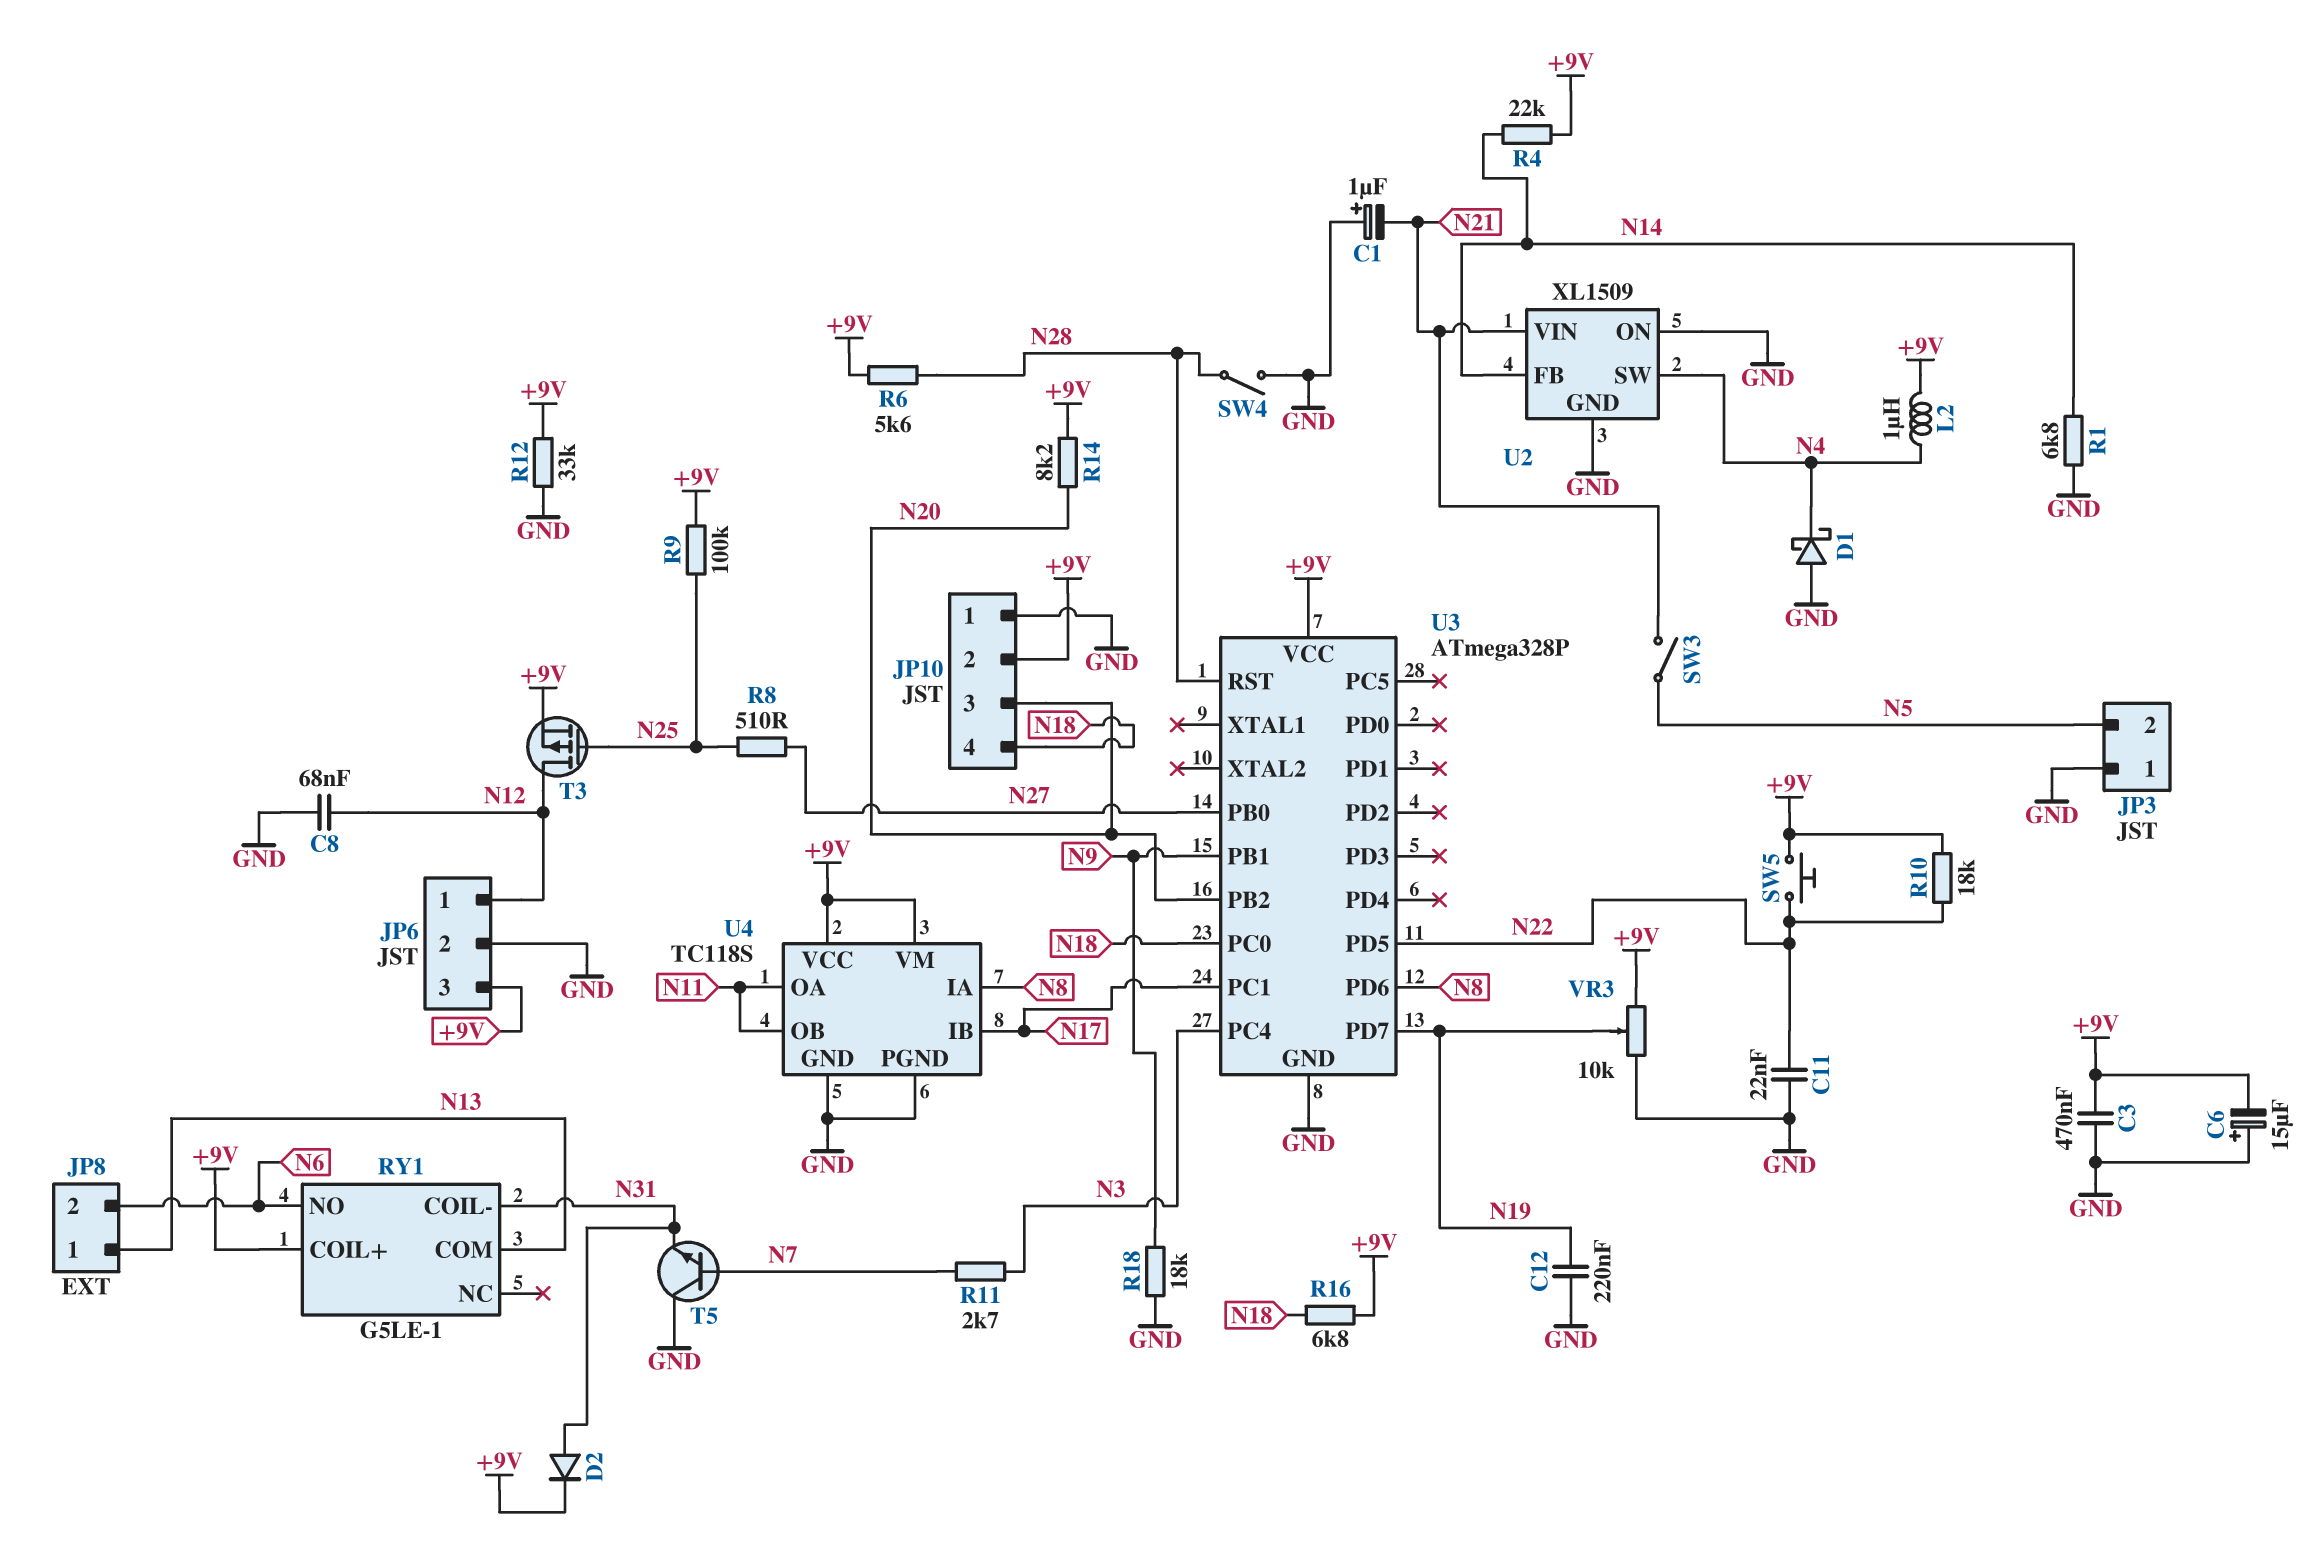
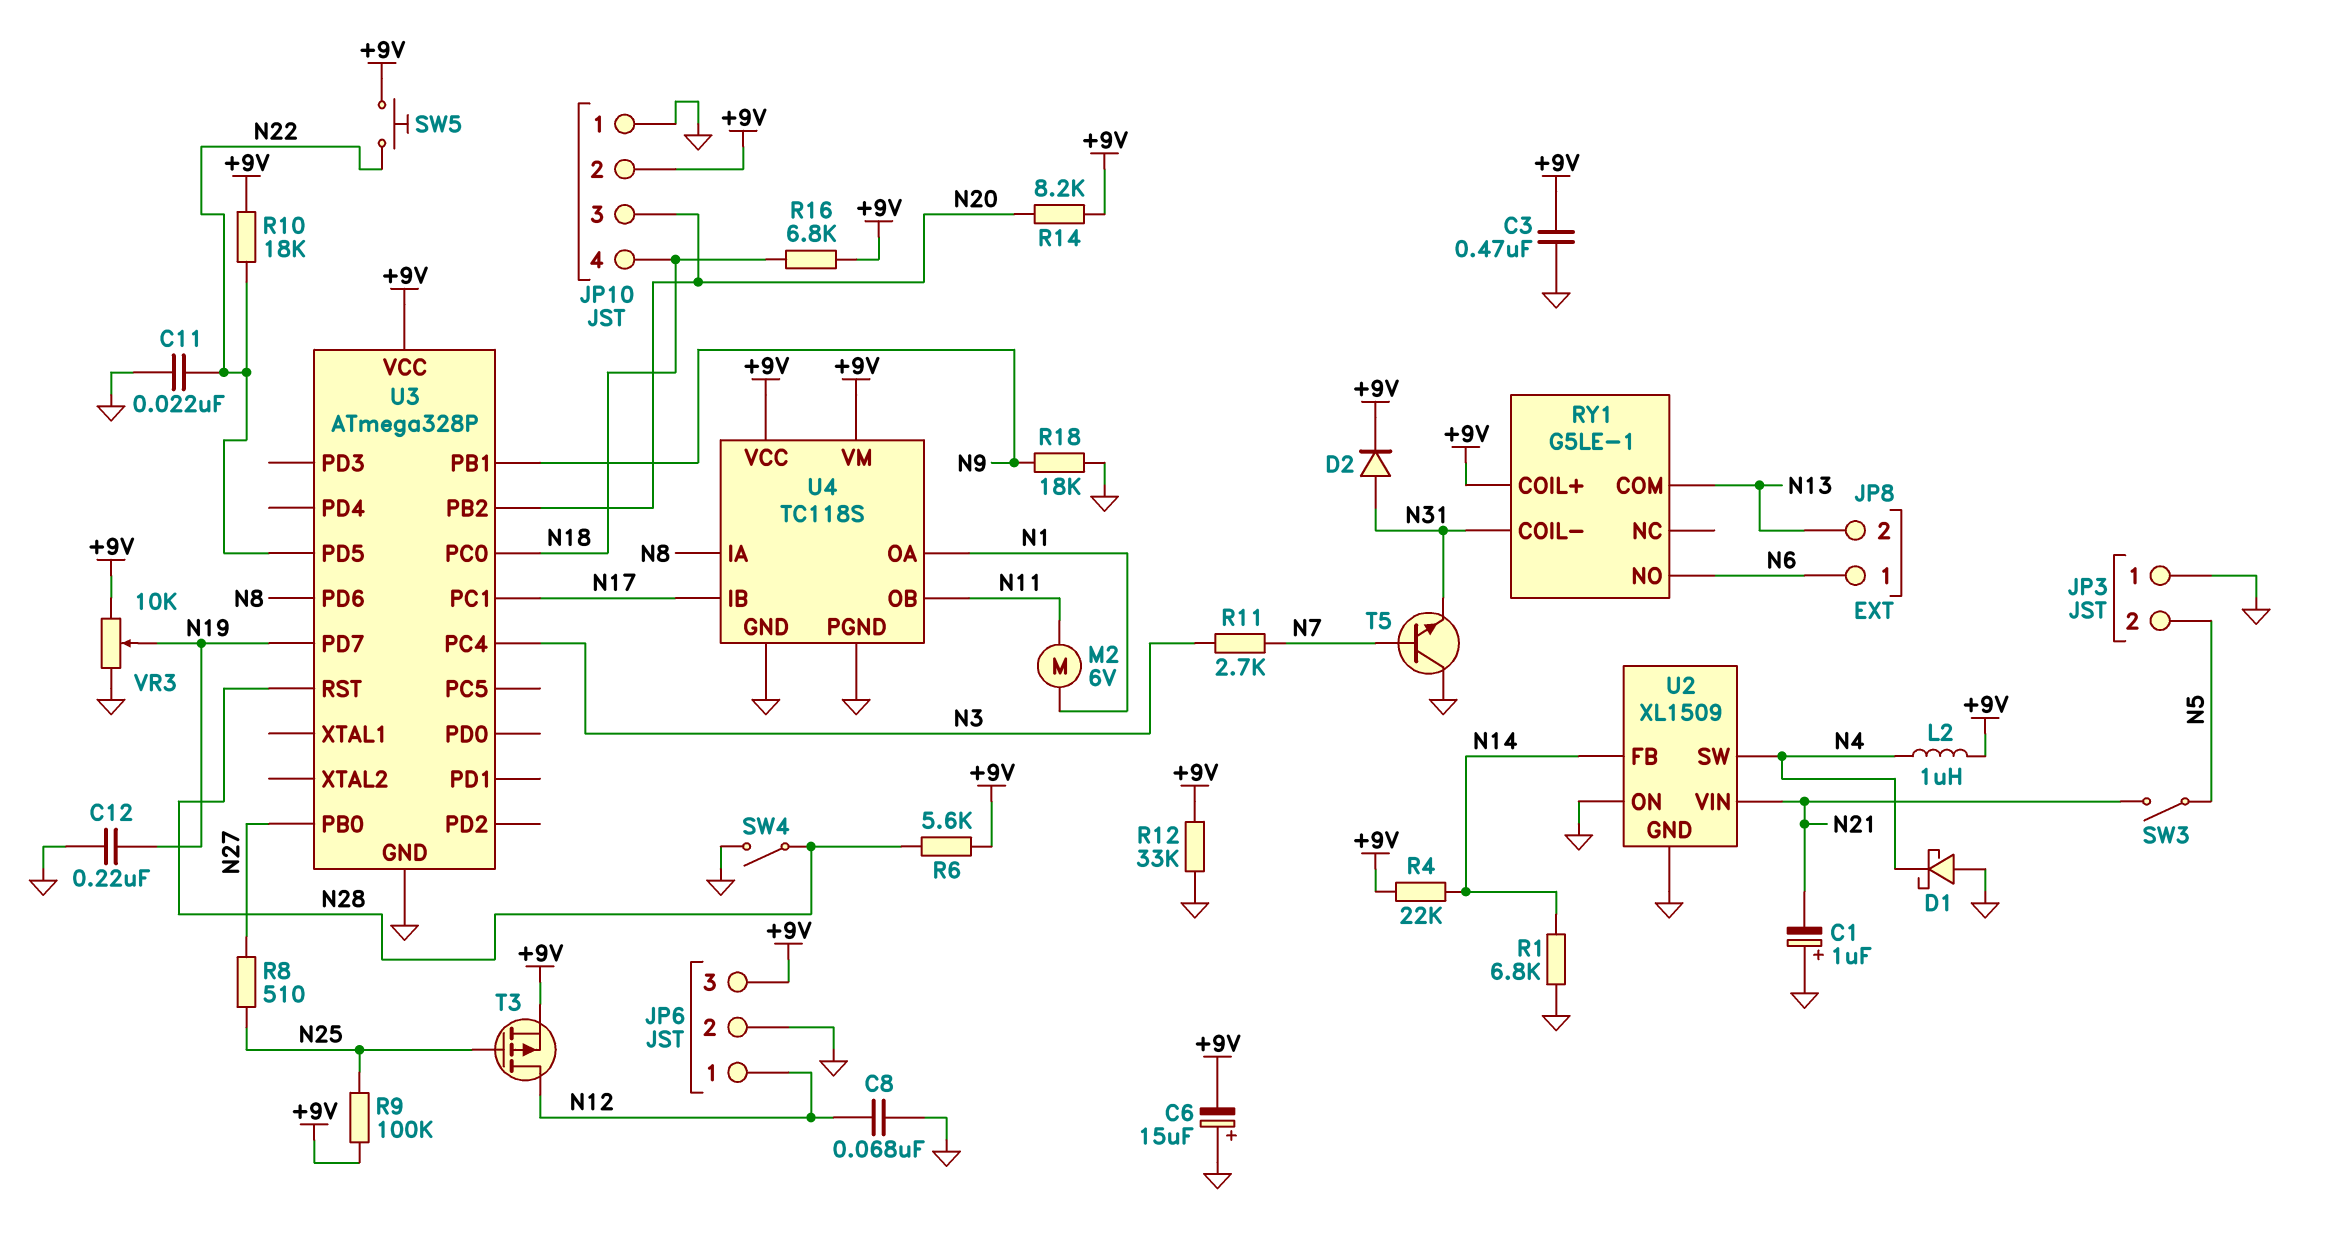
JP8 pin 1: N13 -> N6
JP8 pin 2: N6 -> N13
M2: none -> motor 6V (N1, N11)
U4 pin OA: N11 -> N1

